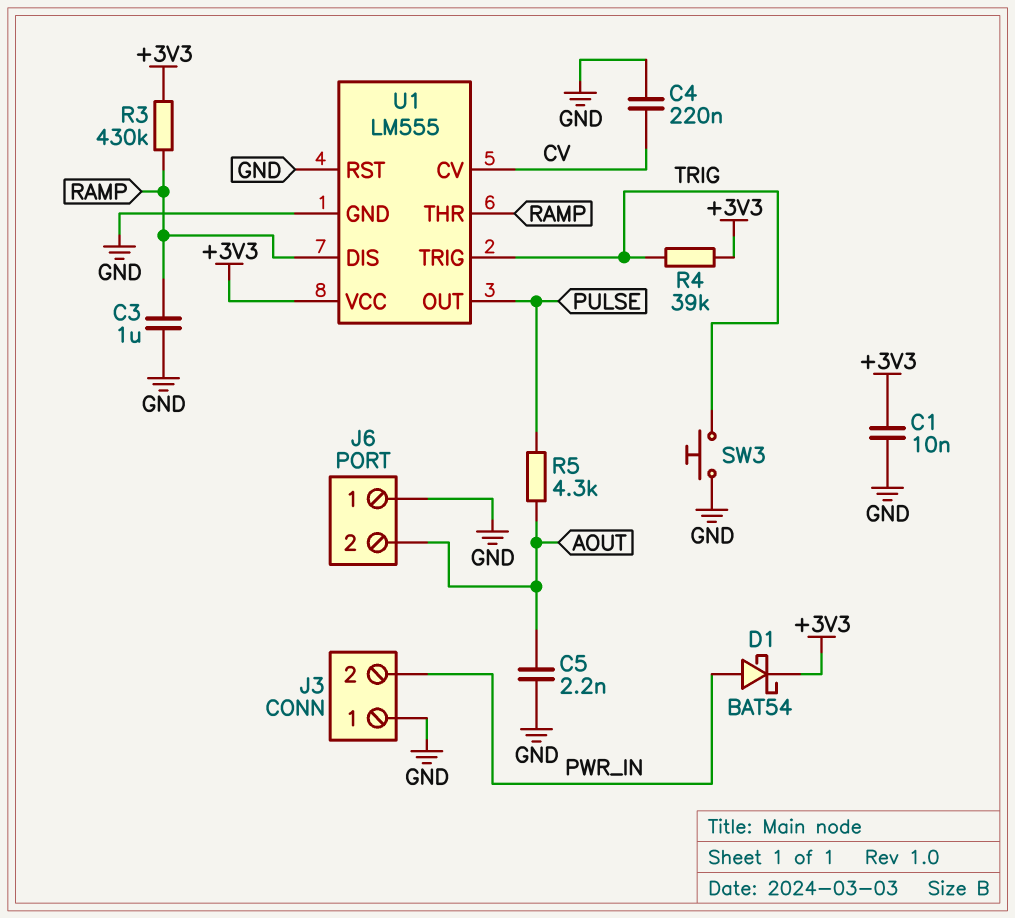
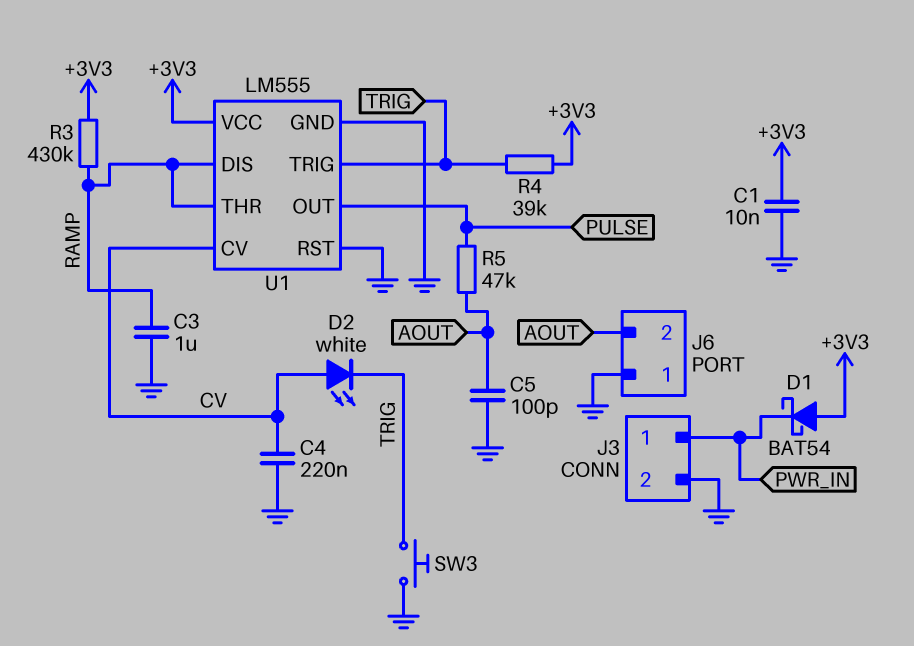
C5: 2.2nF (AOUT, GND) -> 100pF (AOUT, GND)
D1: schottky BAT54 (A PWR_IN, K +3V3) -> schottky BAT54 (A +3V3, K PWR_IN)
D2: none -> LED white (A CV, K TRIG)
J3 pin 1: GND -> PWR_IN
J3 pin 2: PWR_IN -> GND
R5: 4.3k (AOUT, PULSE) -> 47k (AOUT, PULSE)

